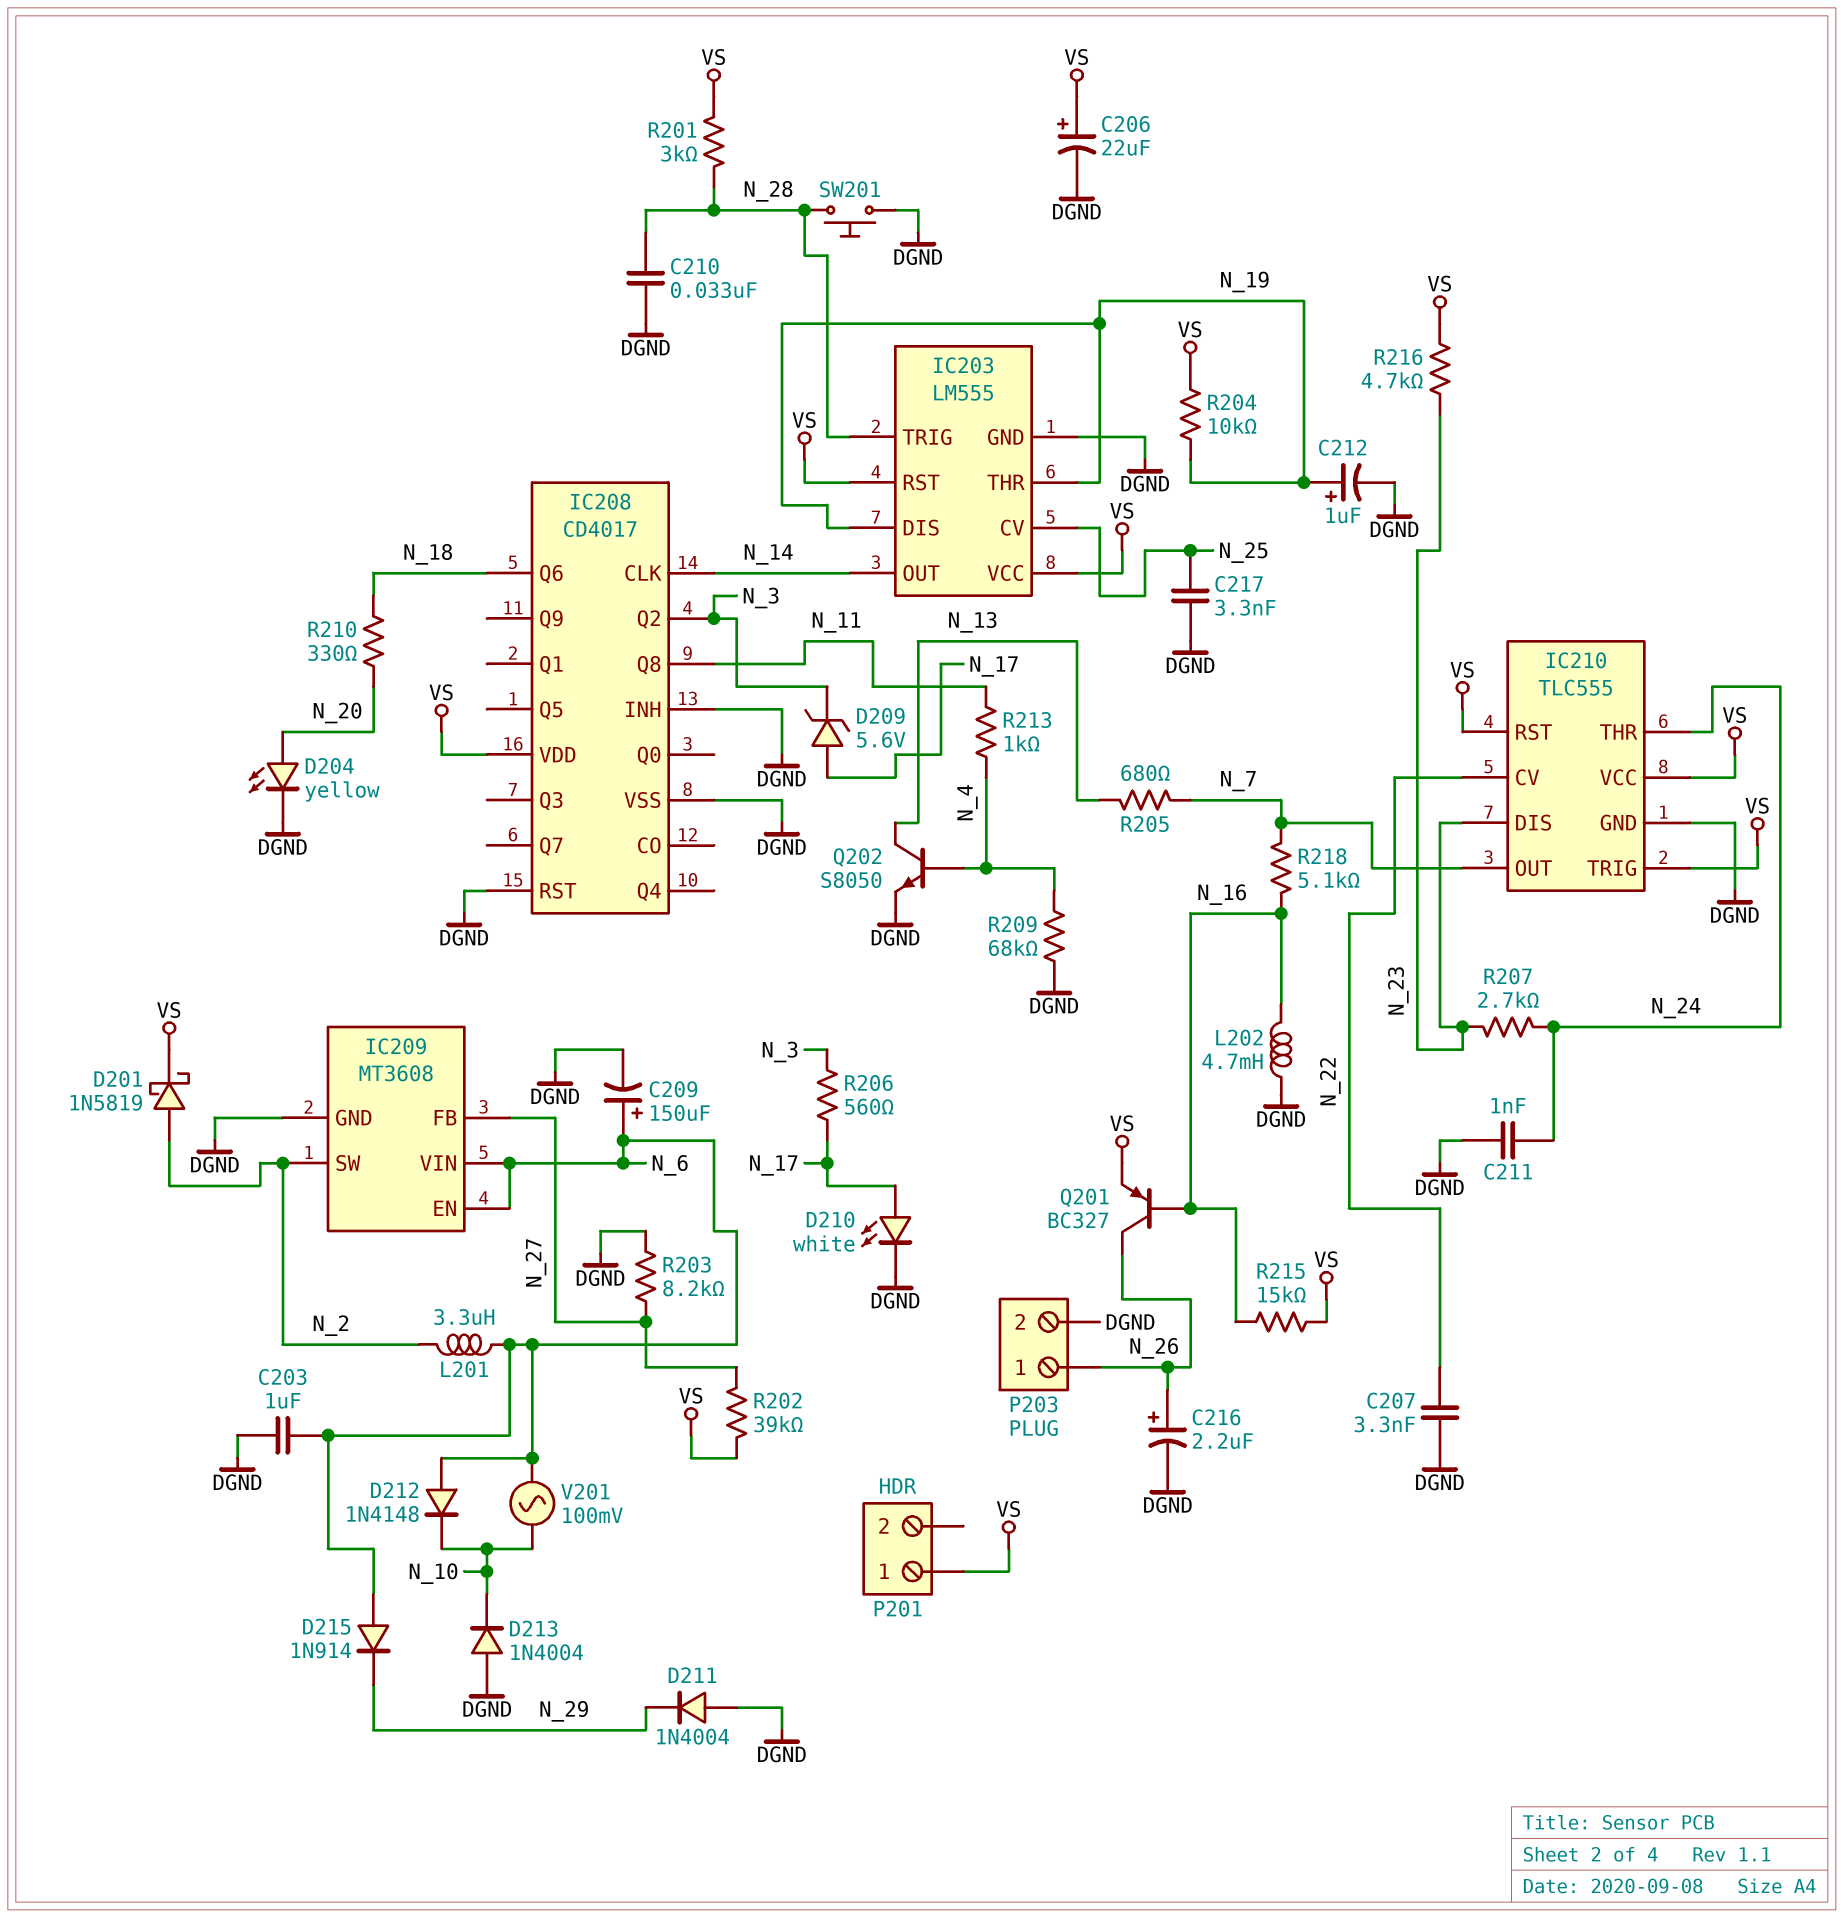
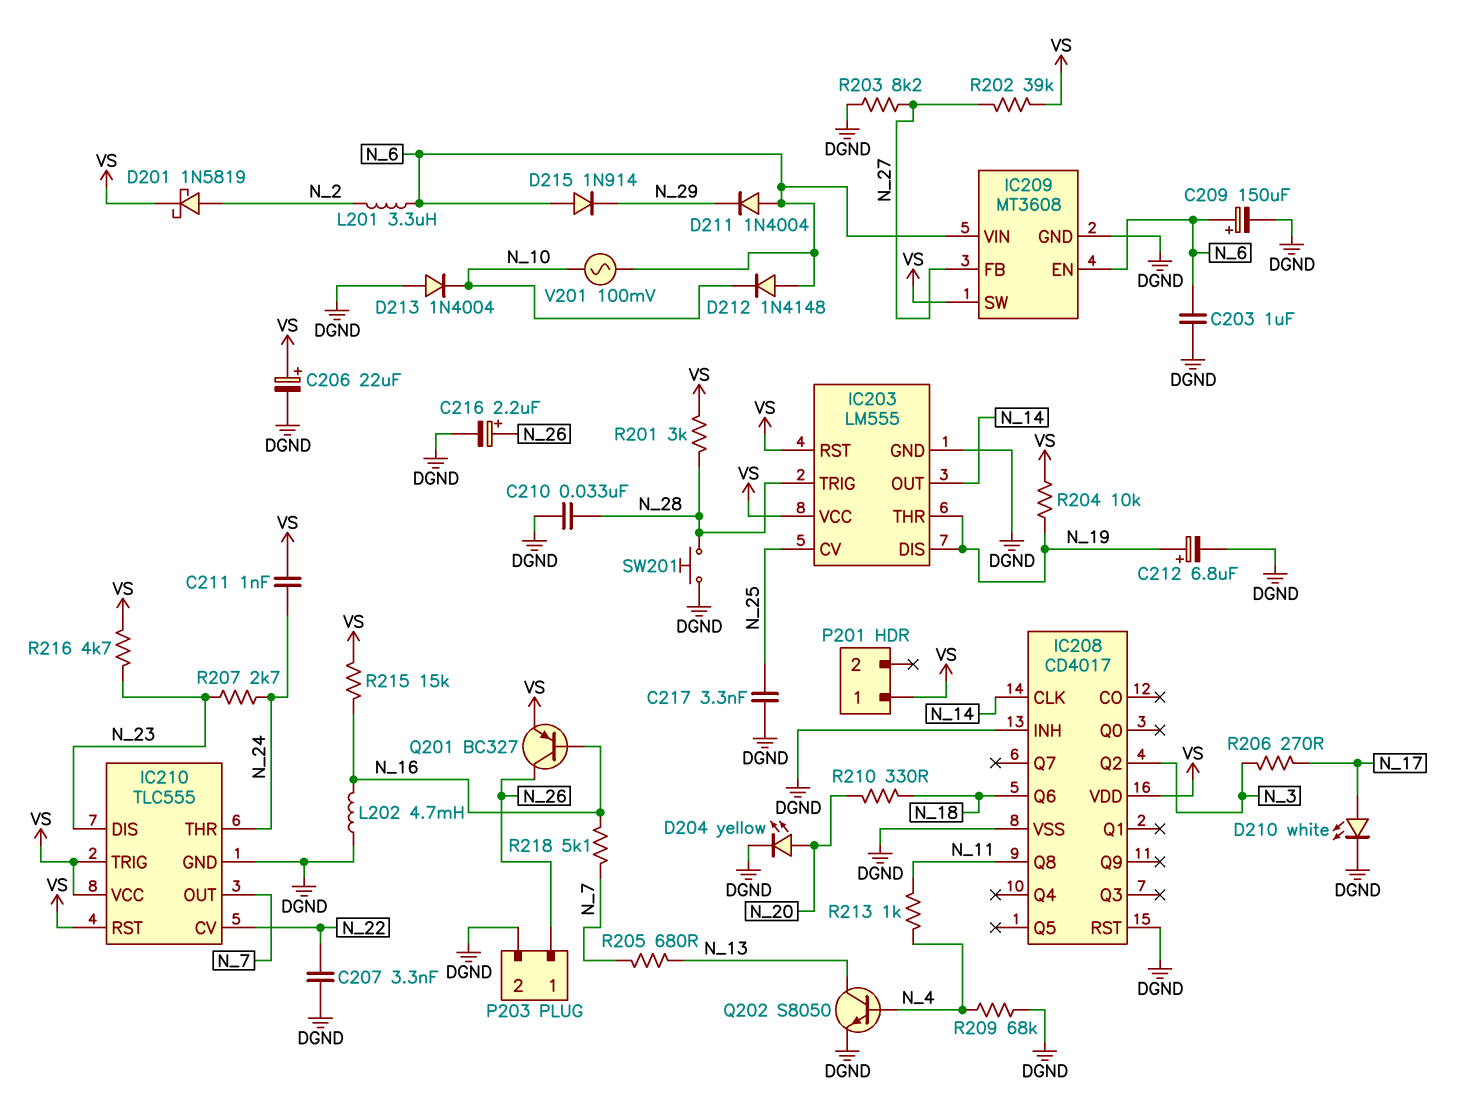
C211: 1nF (DGND, N_24) -> 1nF (N_24, VS)
C212: 1uF (plus N_19, minus DGND) -> 6.8uF (plus N_19, minus DGND)
D209: zener 5.6V (A N_17, K N_3) -> none
D211: diode 1N4004 (A DGND, K N_29) -> diode 1N4004 (A N_6, K N_29)
IC209 pin SW: N_2 -> VS
R206: 560 (N_3, N_17) -> 270 (N_3, N_17)

